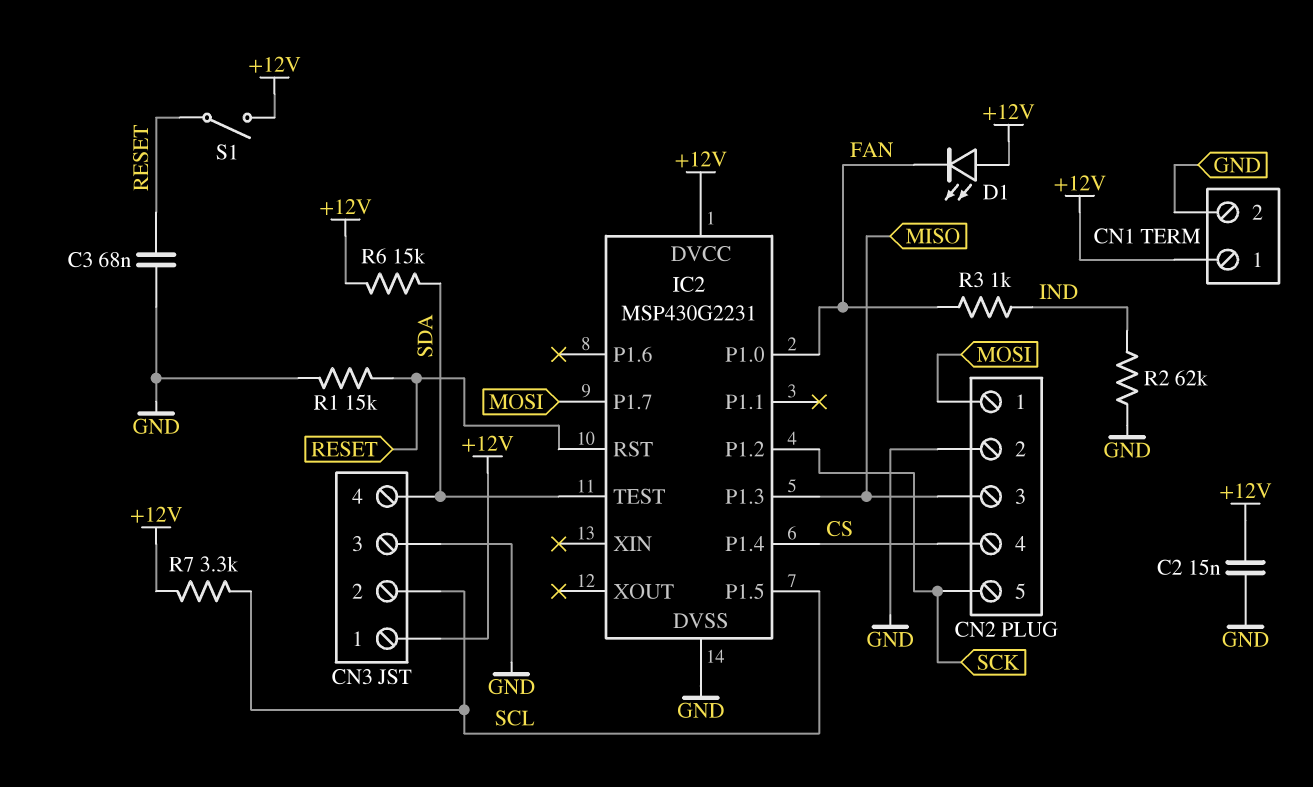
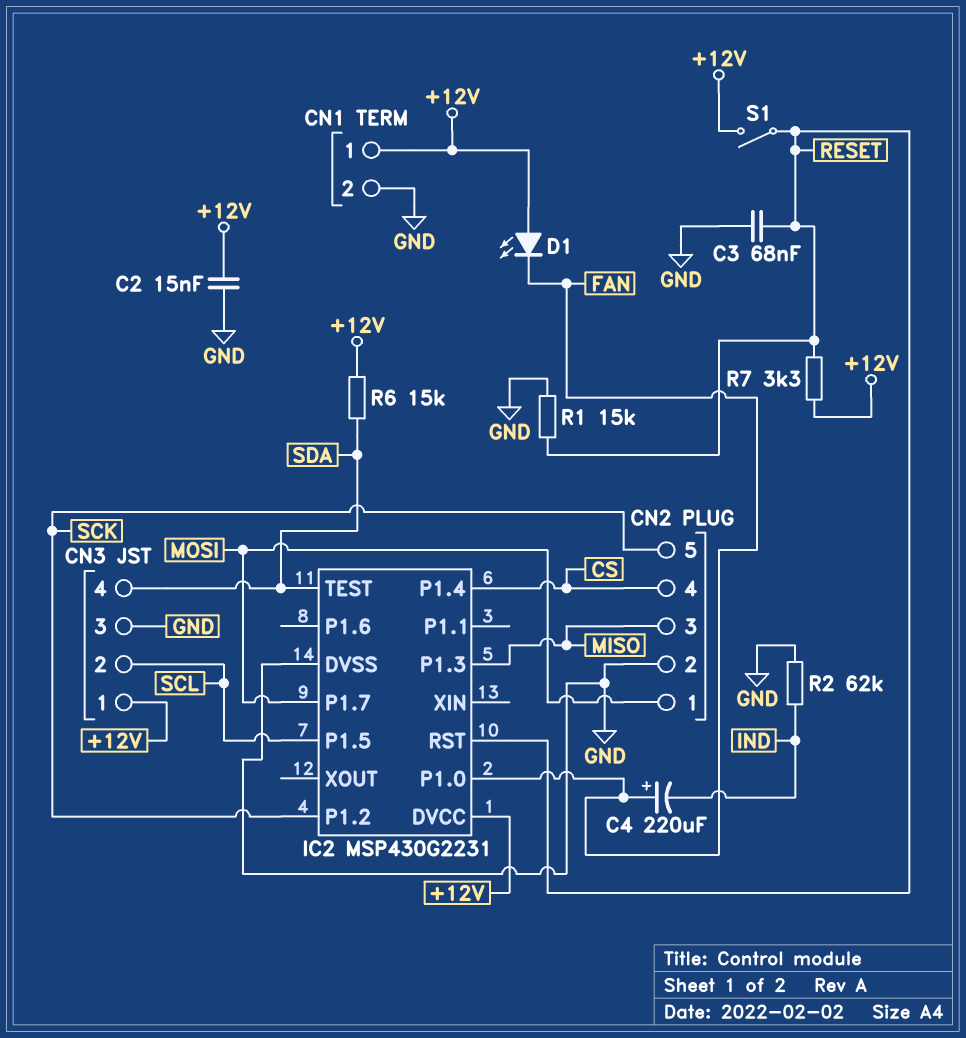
C4: none -> 220uF (plus FAN, minus IND)
R3: 1k (FAN, IND) -> none
R7: 3.3k (+12V, SCL) -> 3.3k (+12V, RESET)

